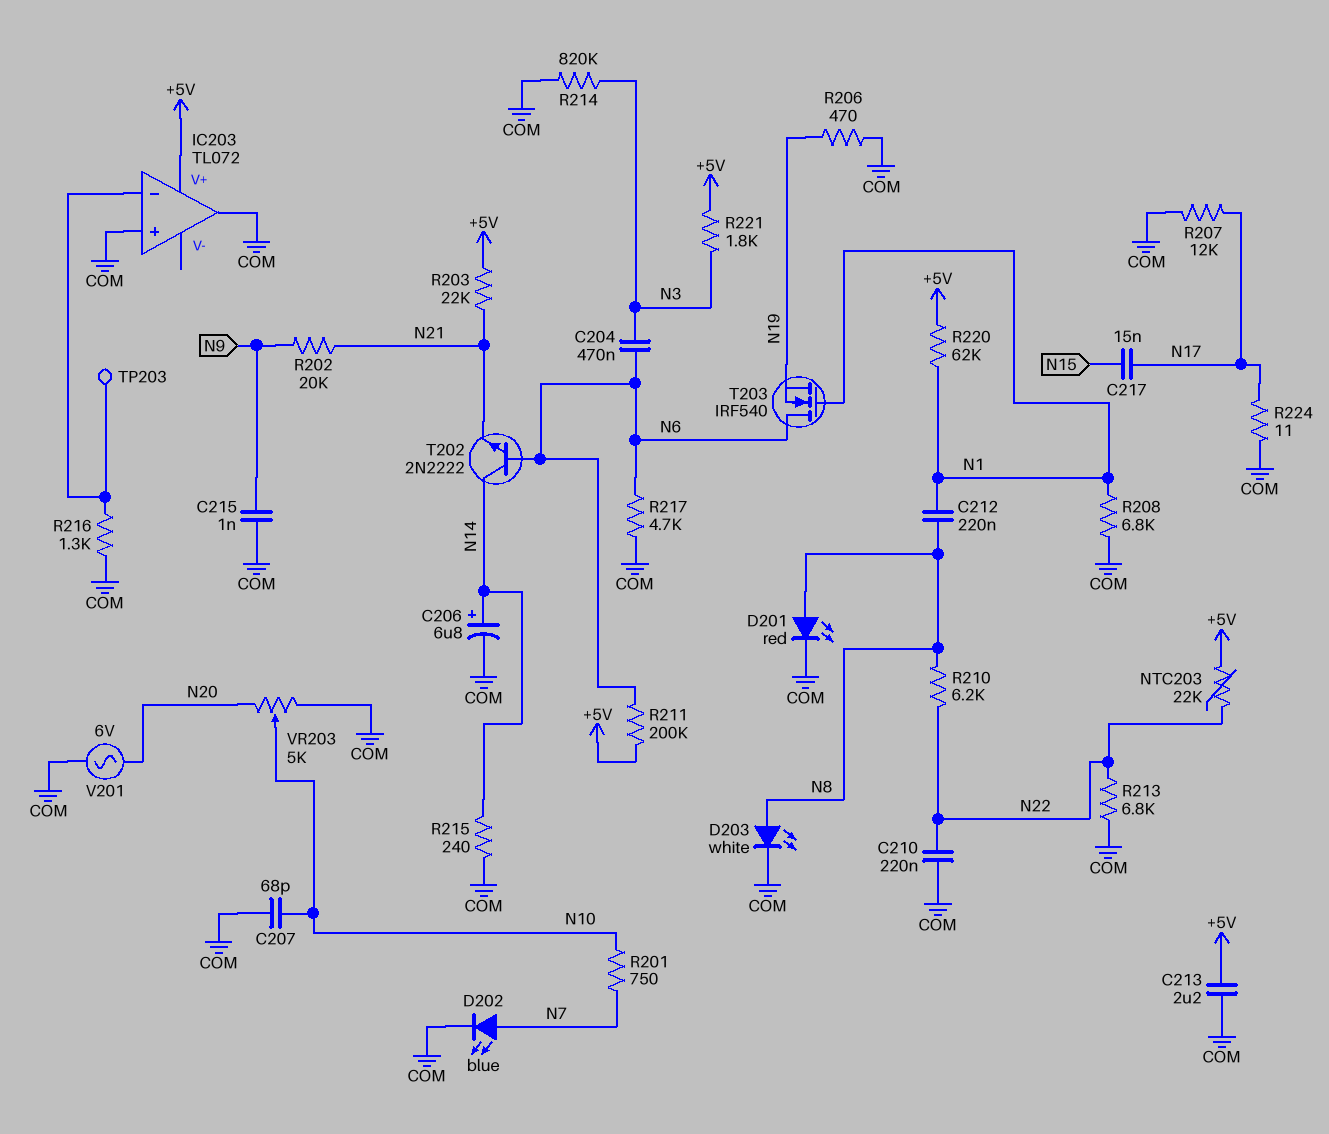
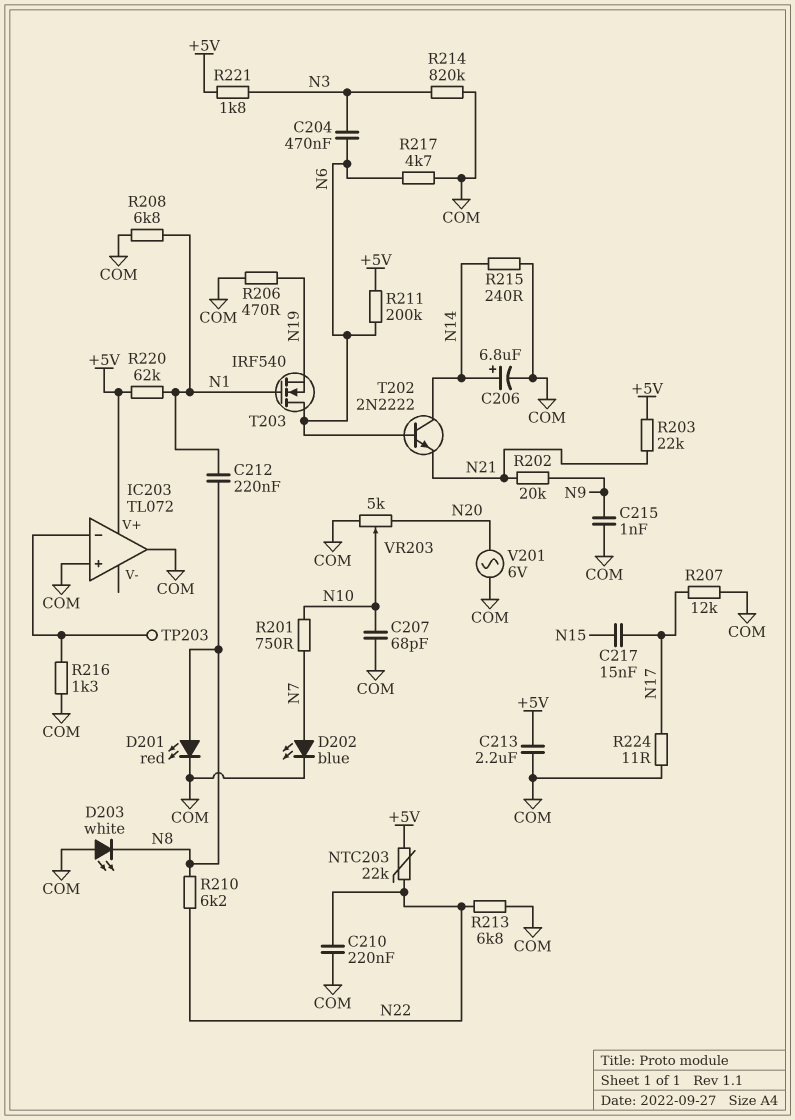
D203: LED white (A N8, K COM) -> LED white (A COM, K N8)

